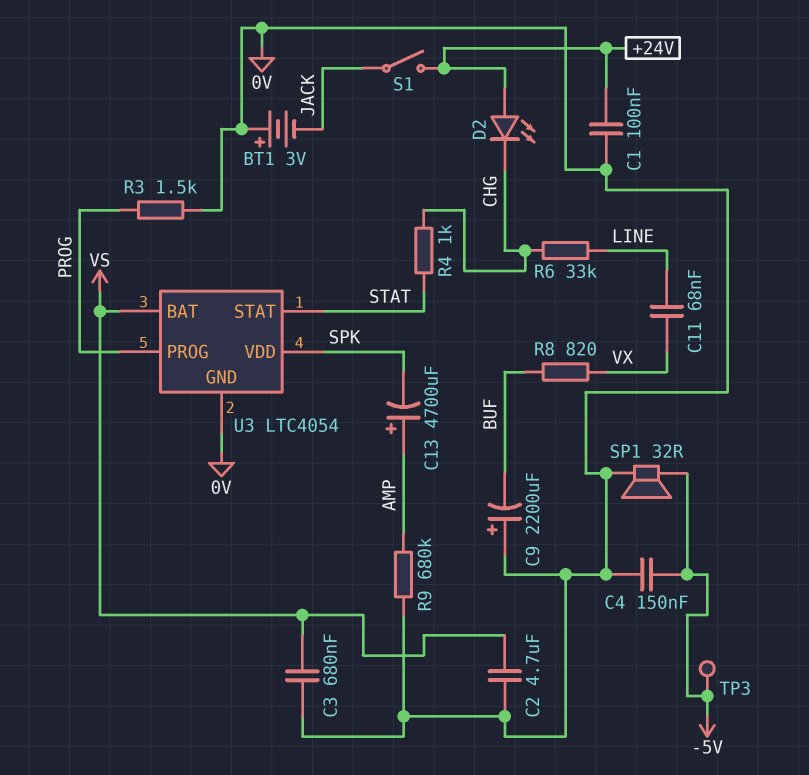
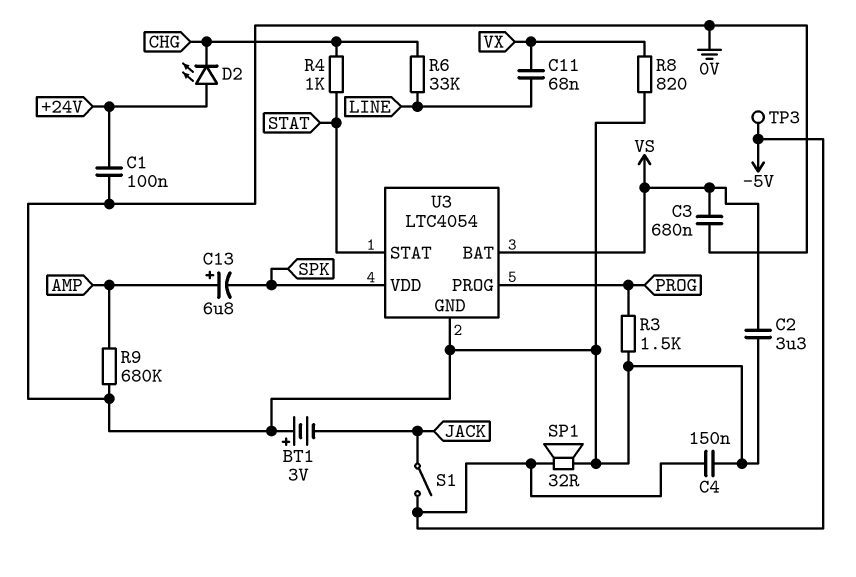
C2: 4.7uF (0V, VS) -> 3.3uF (0V, VS)
C9: 2200uF (plus 0V, minus BUF) -> none
C13: 4700uF (plus AMP, minus SPK) -> 6.8uF (plus AMP, minus SPK)
R8: 820 (BUF, VX) -> 820 (0V, VX)
S1: switch (+24V, JACK) -> switch (-5V, JACK)

